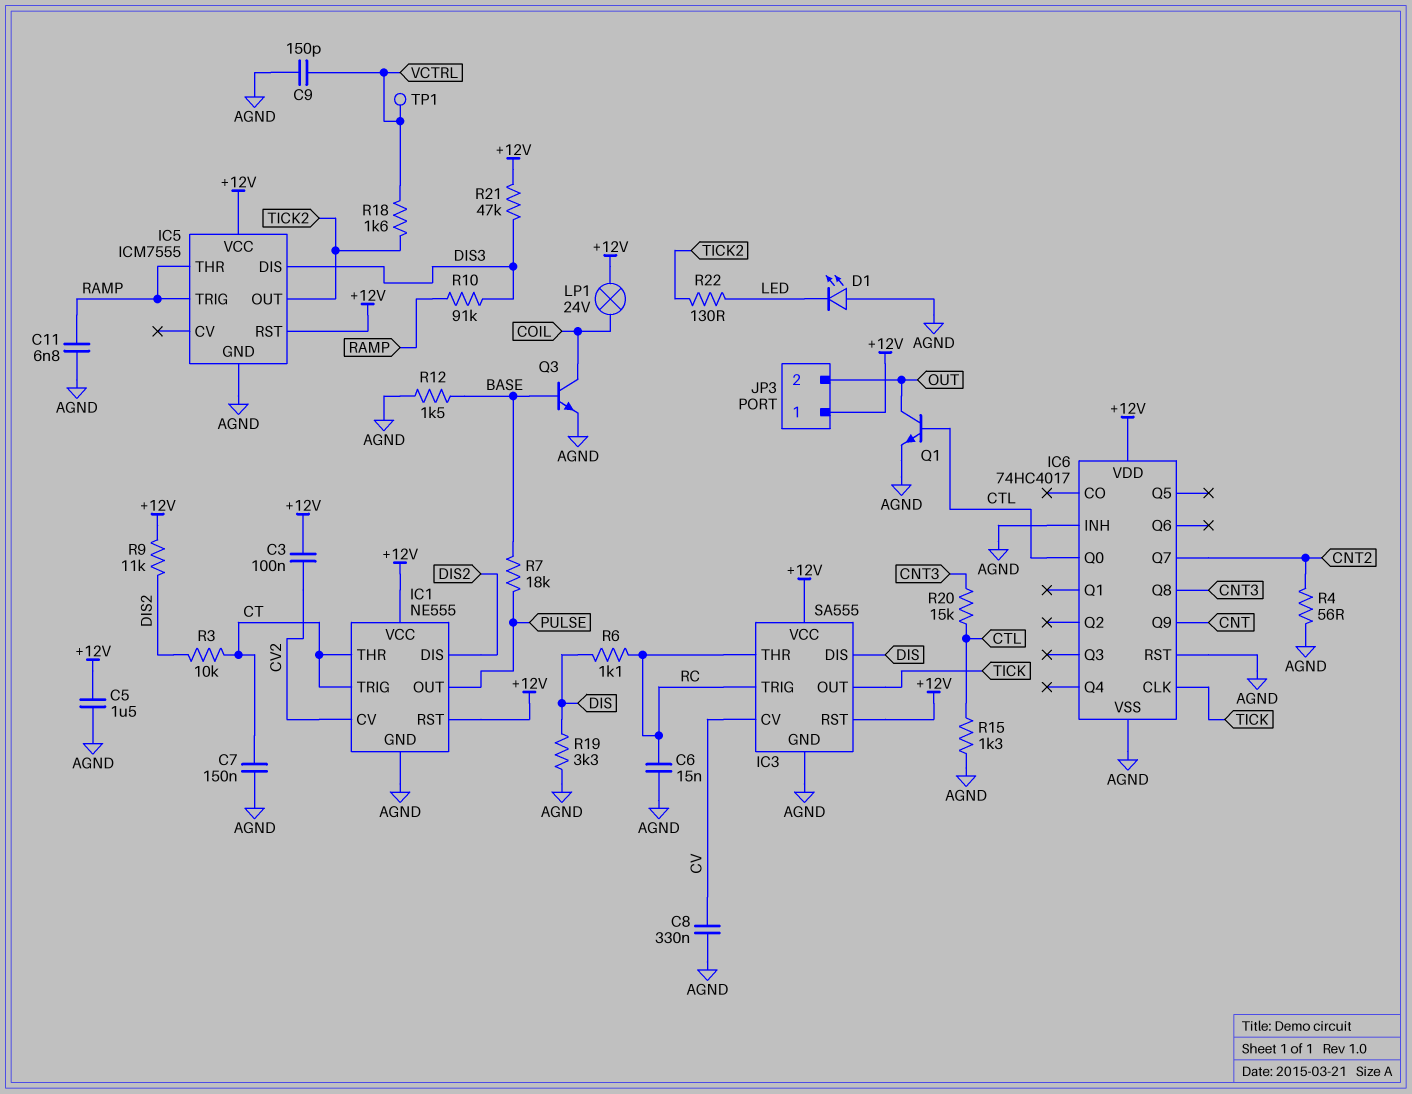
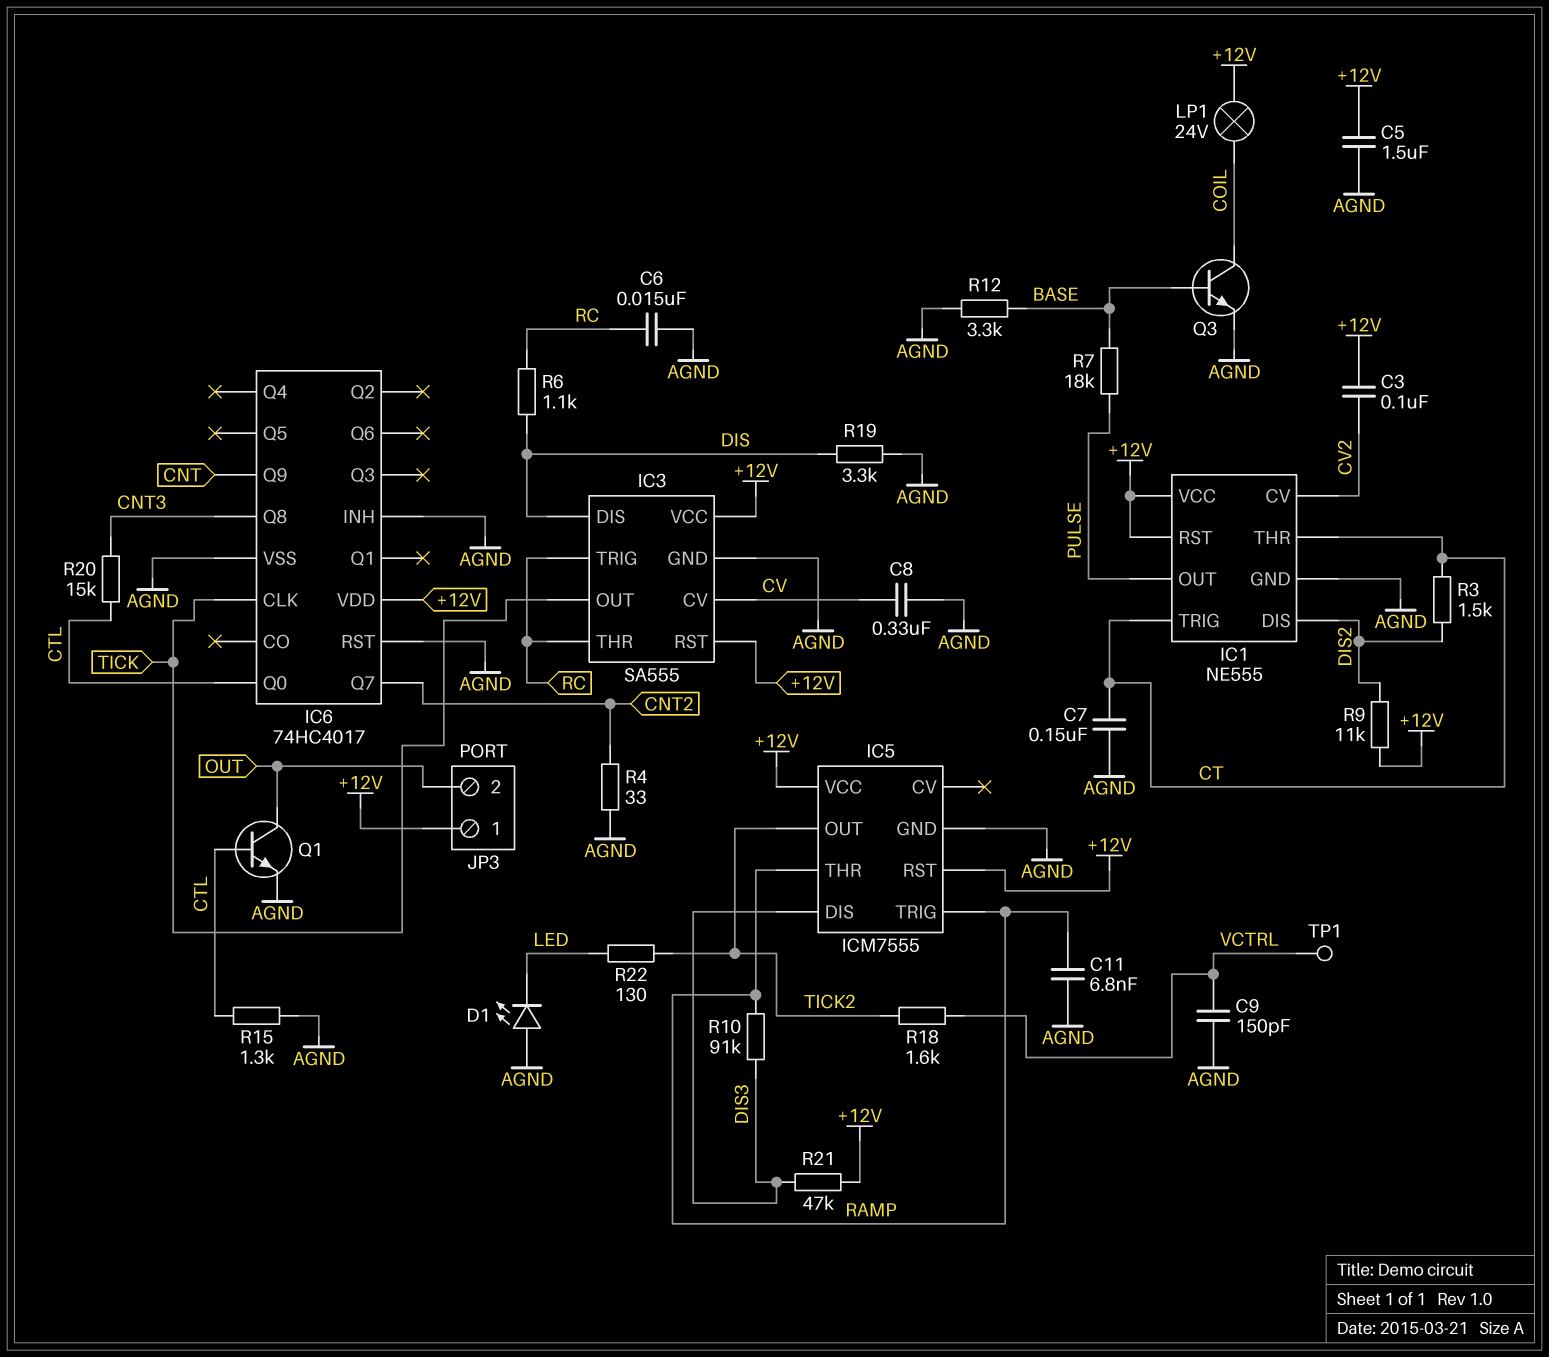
R3: 10k (CT, DIS2) -> 1.5k (CT, DIS2)
R4: 56 (AGND, CNT2) -> 33 (AGND, CNT2)
R12: 1.5k (AGND, BASE) -> 3.3k (AGND, BASE)

